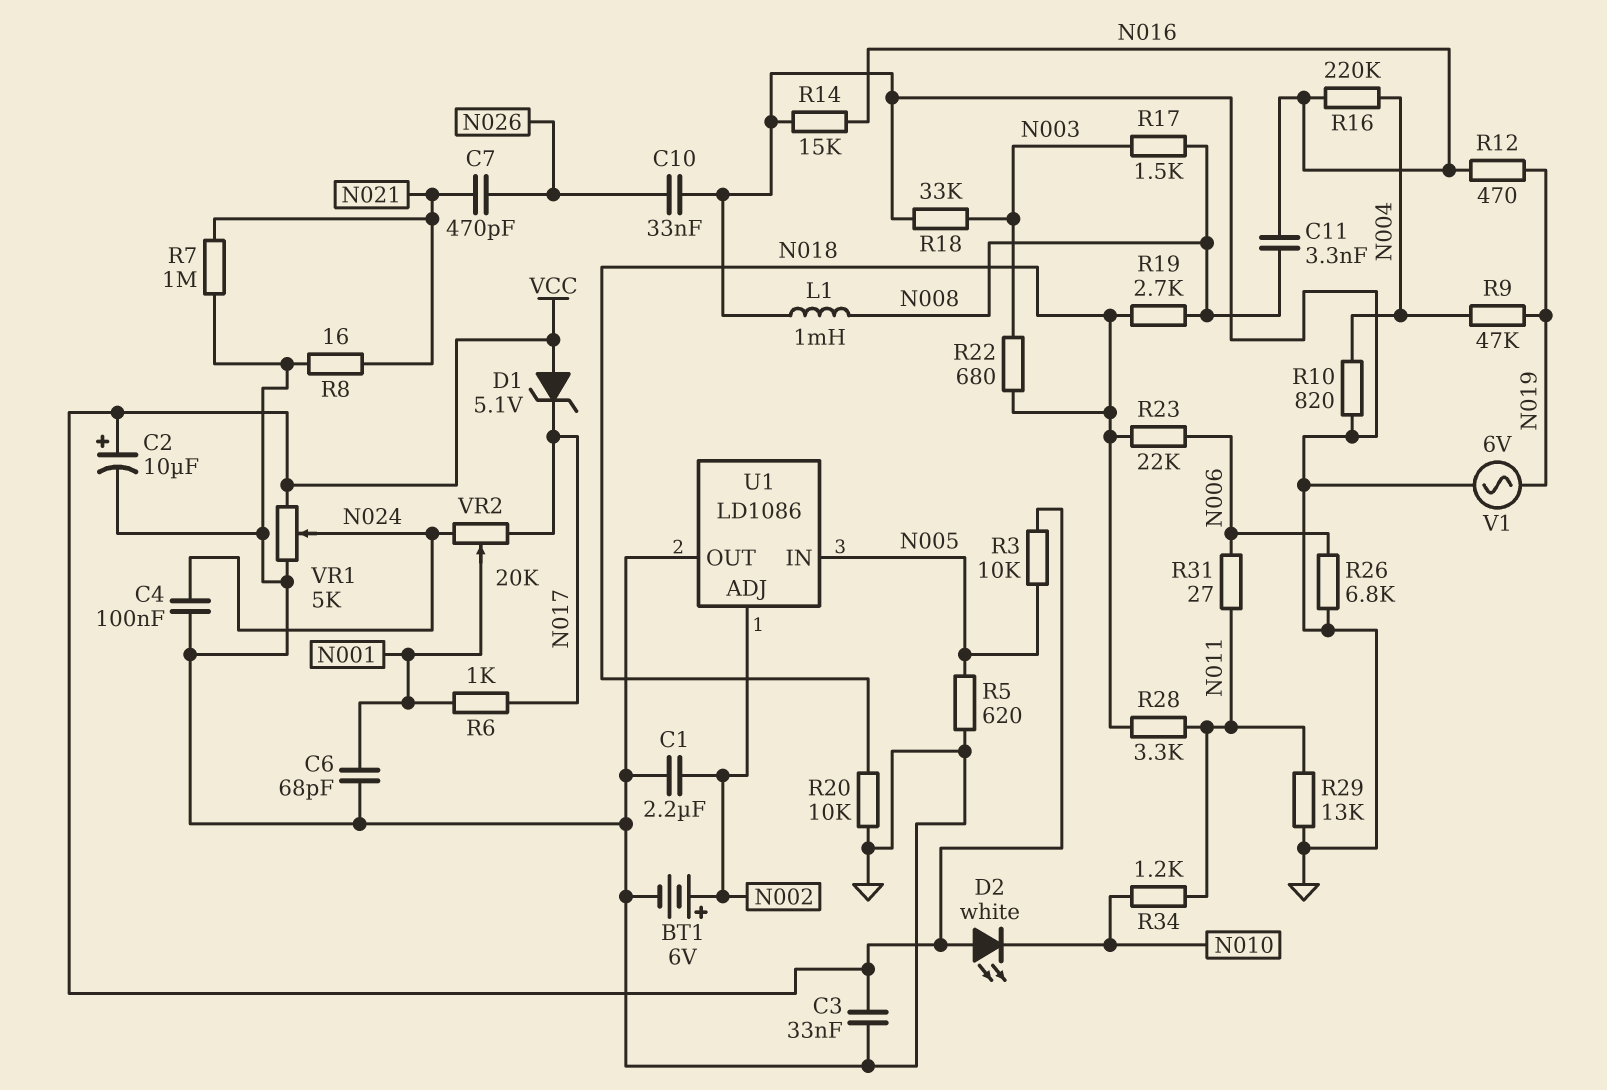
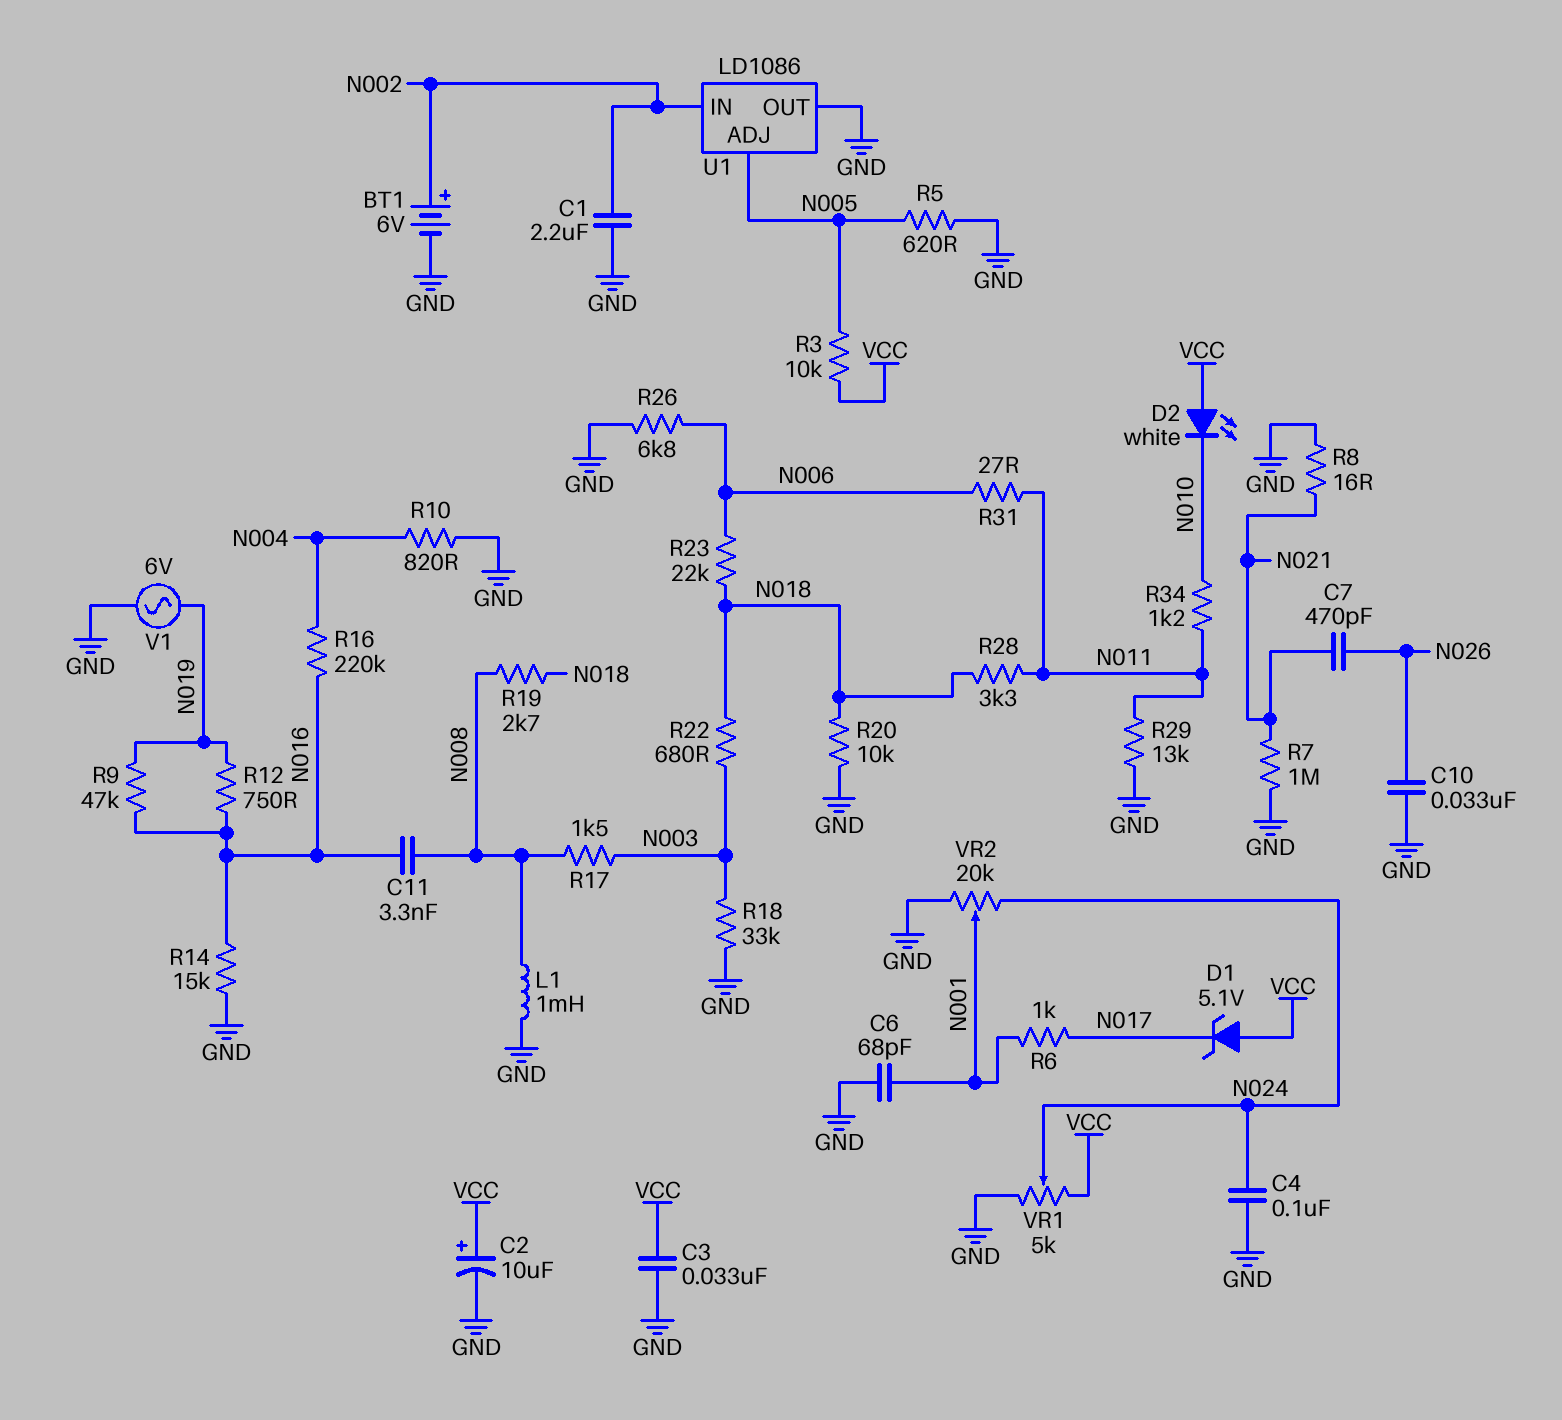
R9: 47k (N004, N019) -> 47k (N016, N019)
R12: 470 (N016, N019) -> 750 (N016, N019)
U1 pin ADJ: N002 -> N005
U1 pin IN: N005 -> N002
VR2: 20k (N017, N024, wiper N001) -> 20k (GND, N024, wiper N001)

